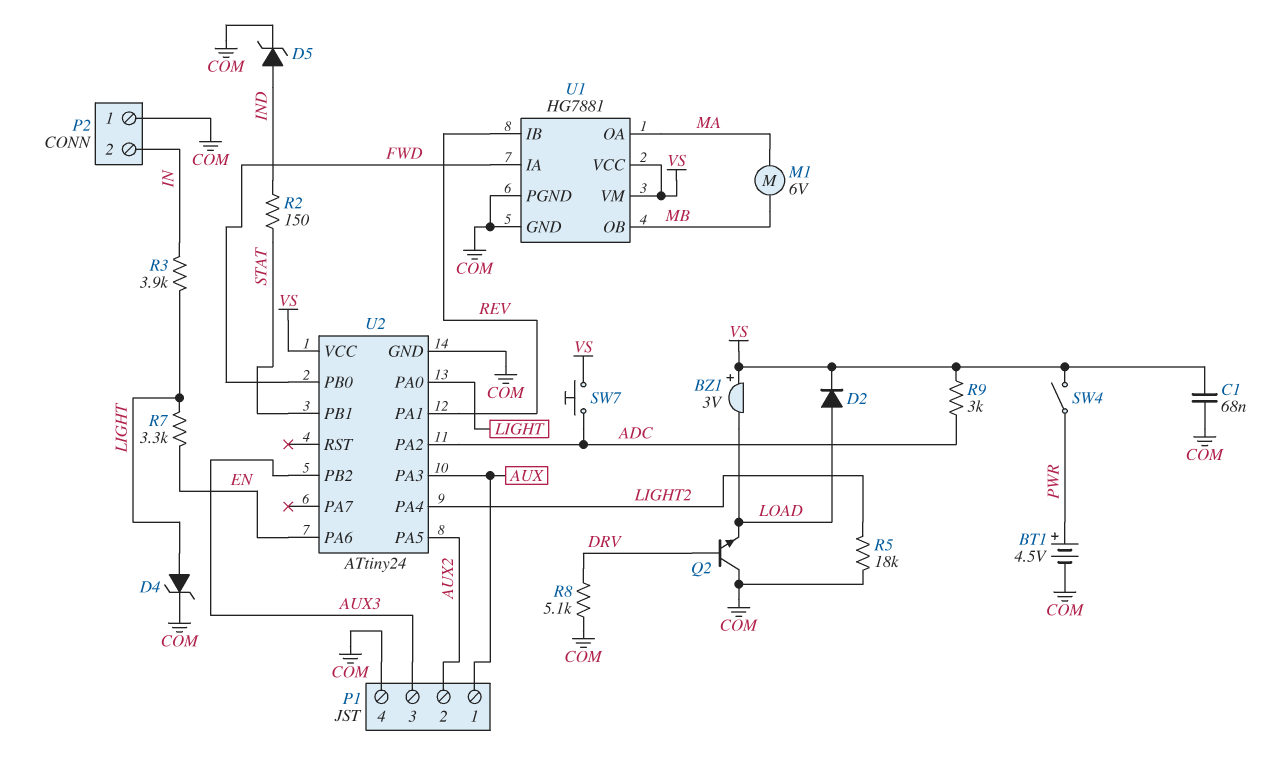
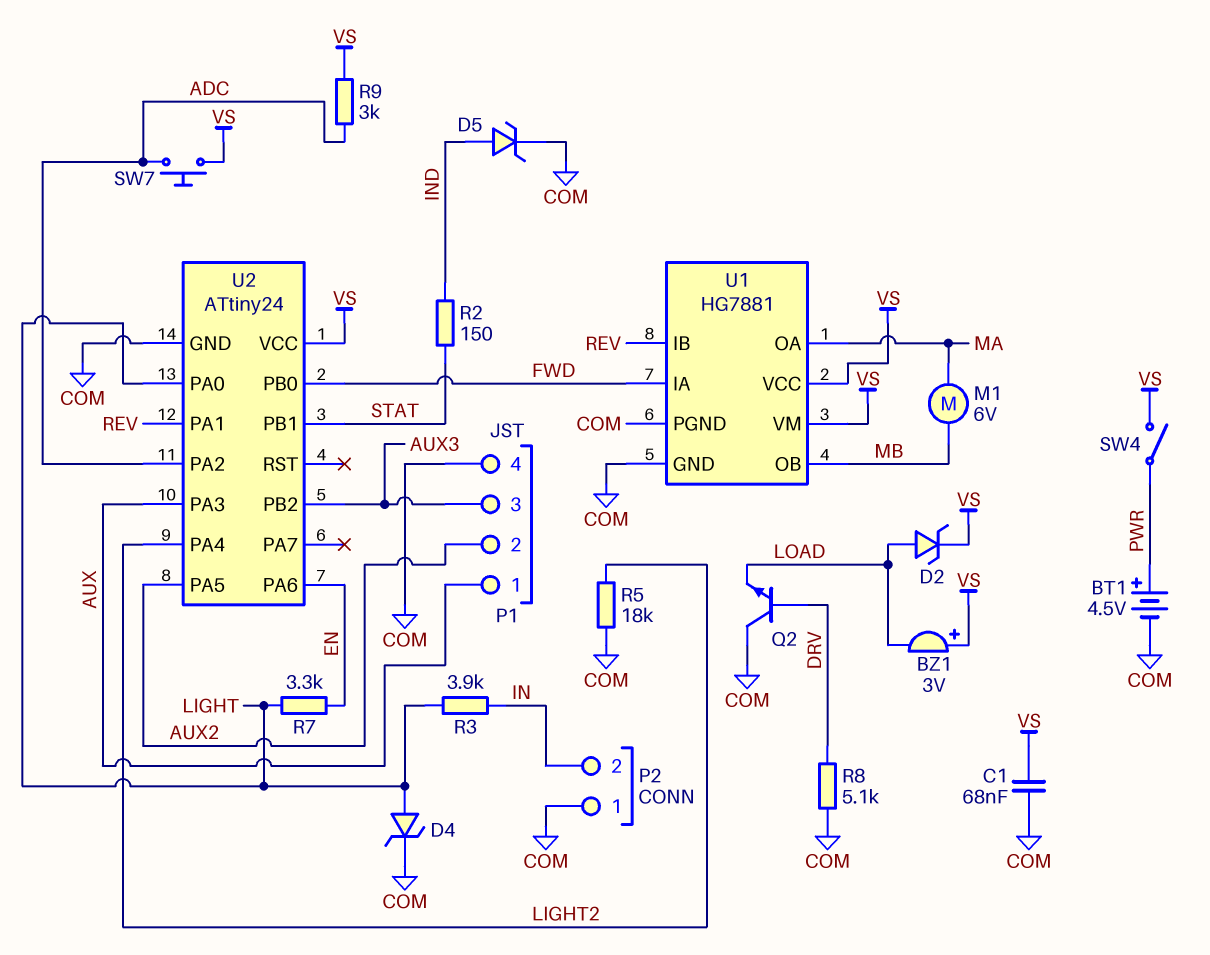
D2: diode (A LOAD, K VS) -> zener (A LOAD, K VS)

